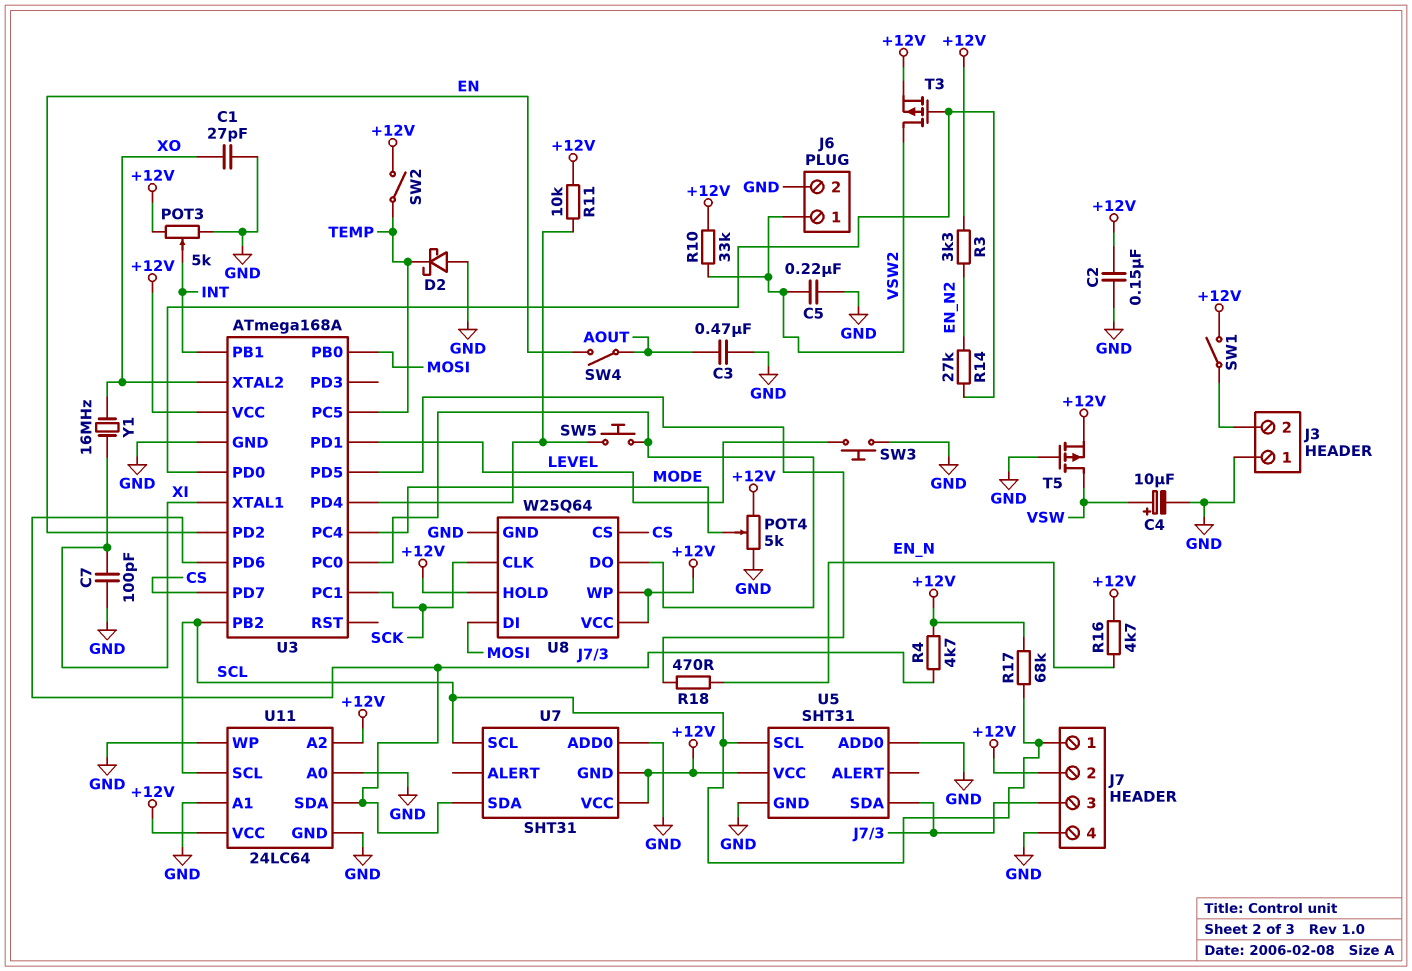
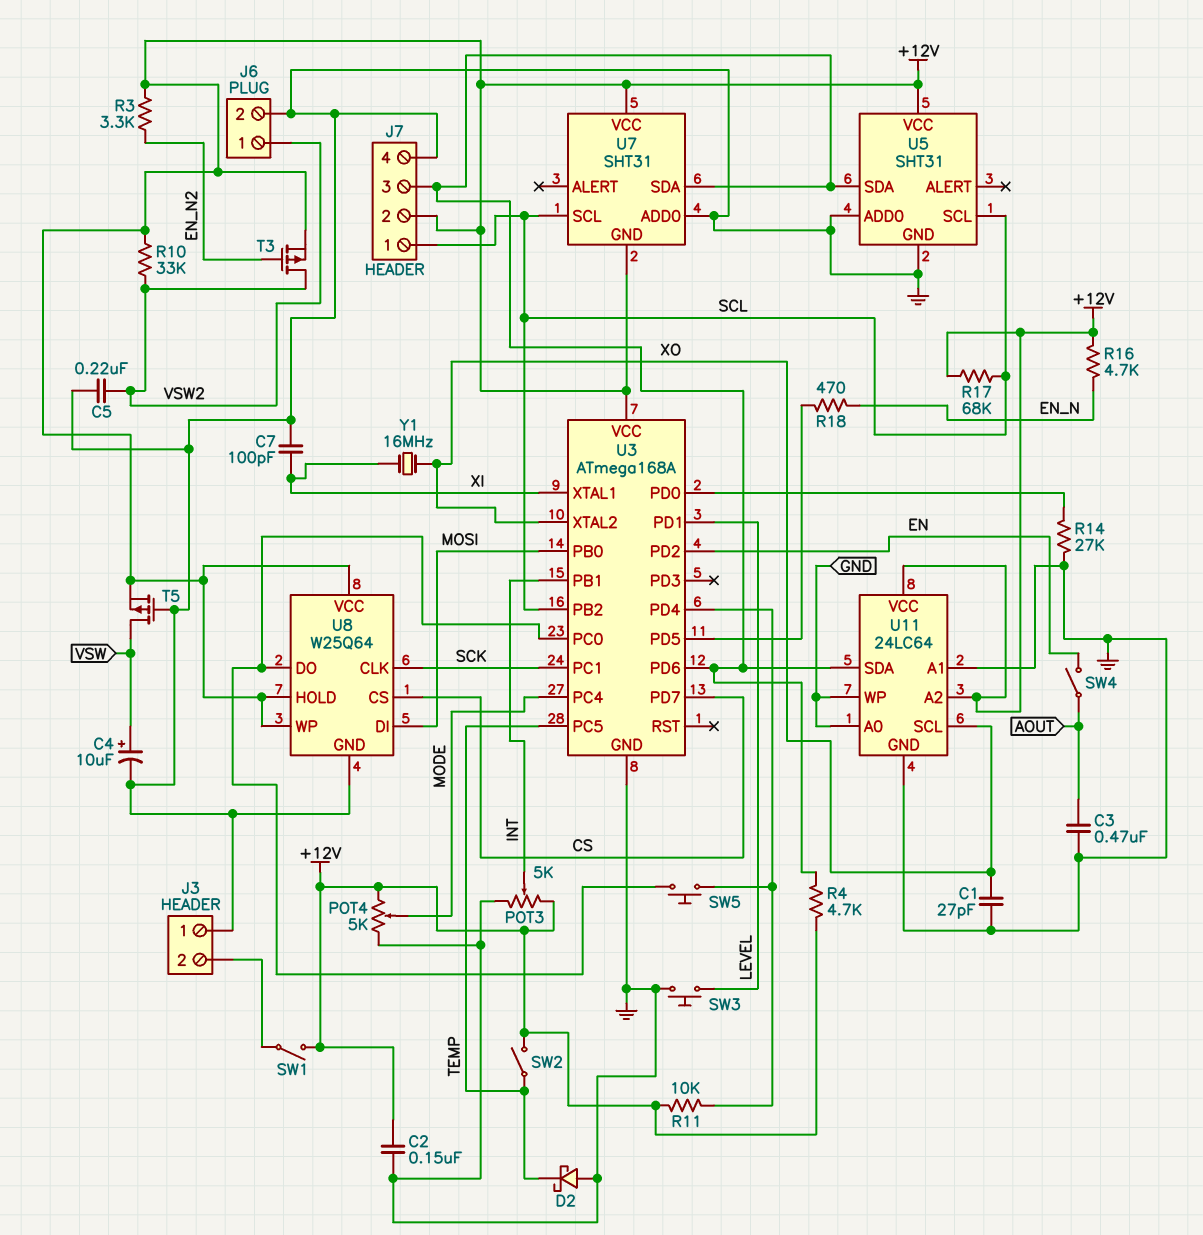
R14: 27k (EN_N2, U3/PD0) -> 27k (GND, U3/PD0)
T3: PMOS (G U3/PD0, D VSW2, S +12V) -> PMOS (G EN_N2, D VSW2, S +12V)
U11 pin SCL: SCL -> XO

